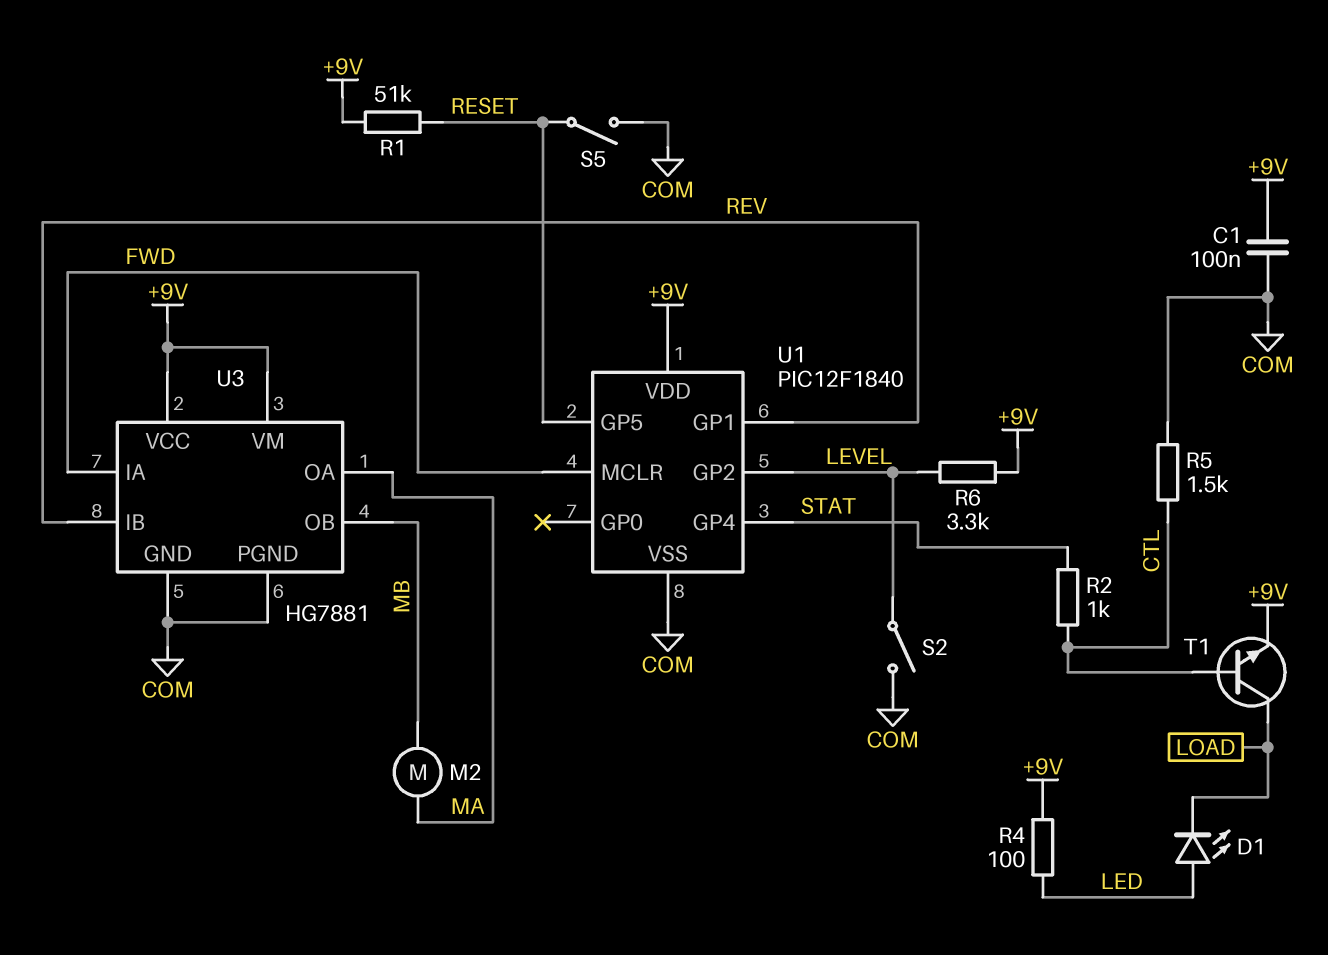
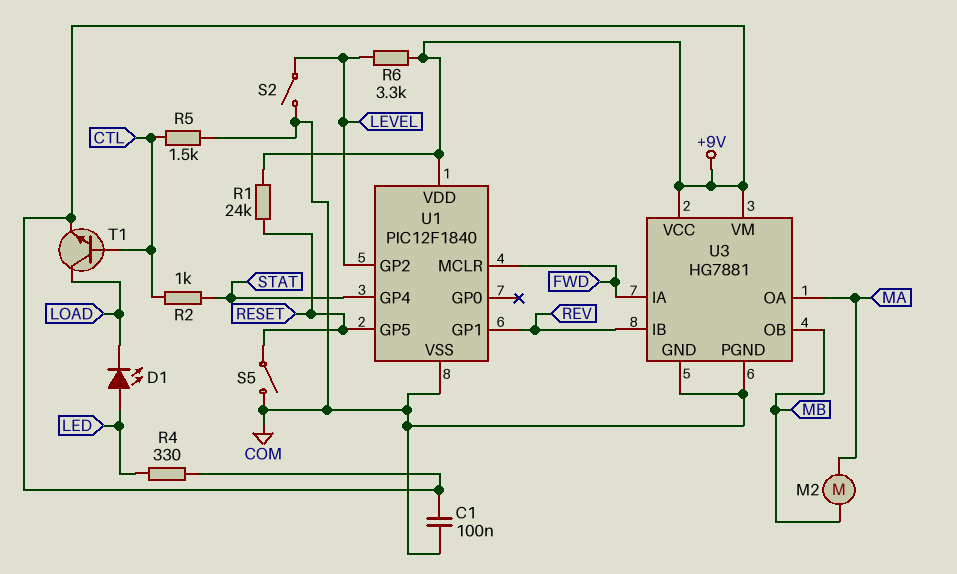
R1: 51k (+9V, RESET) -> 24k (+9V, RESET)
R4: 100 (+9V, LED) -> 330 (+9V, LED)

